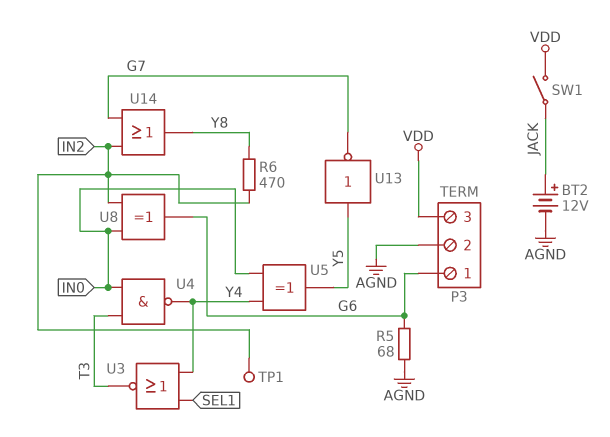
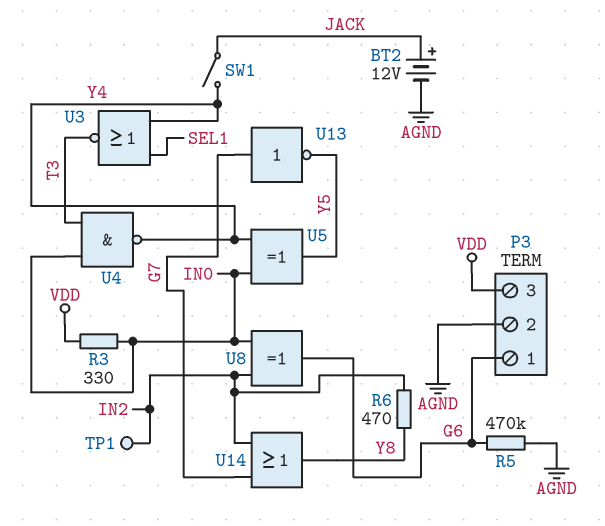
R3: none -> 330 (IN0, VDD)
R5: 68 (AGND, G6) -> 470k (AGND, G6)
SW1: switch (JACK, VDD) -> switch (JACK, Y4)
U13: NOT (in Y5, out G7) -> NOT (in G7, out Y5)

